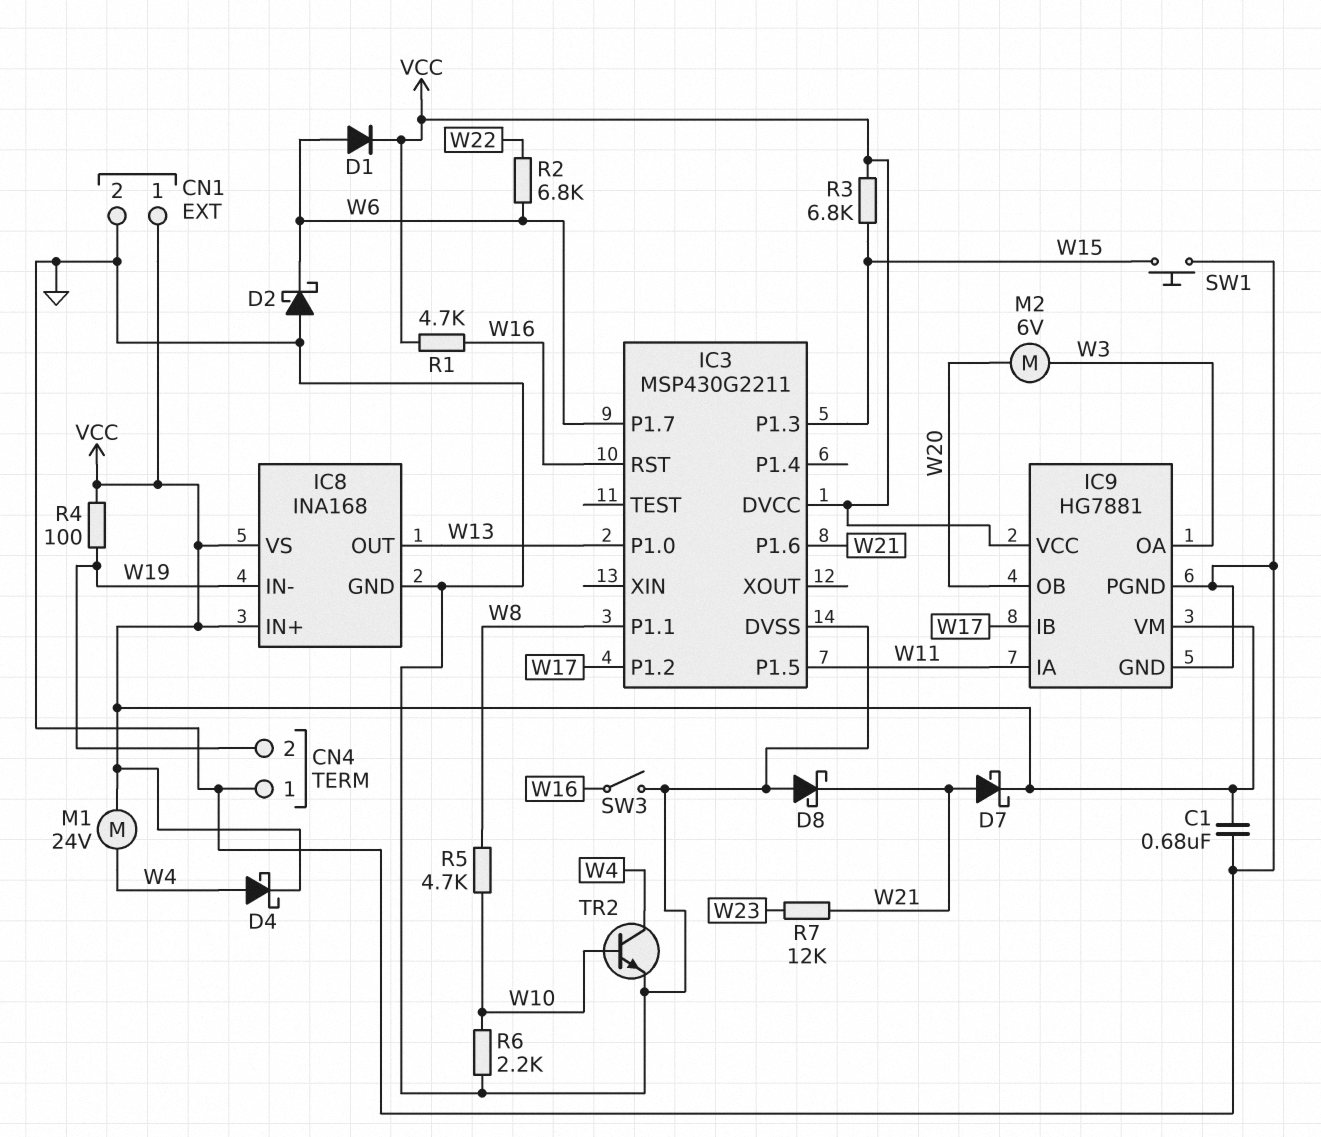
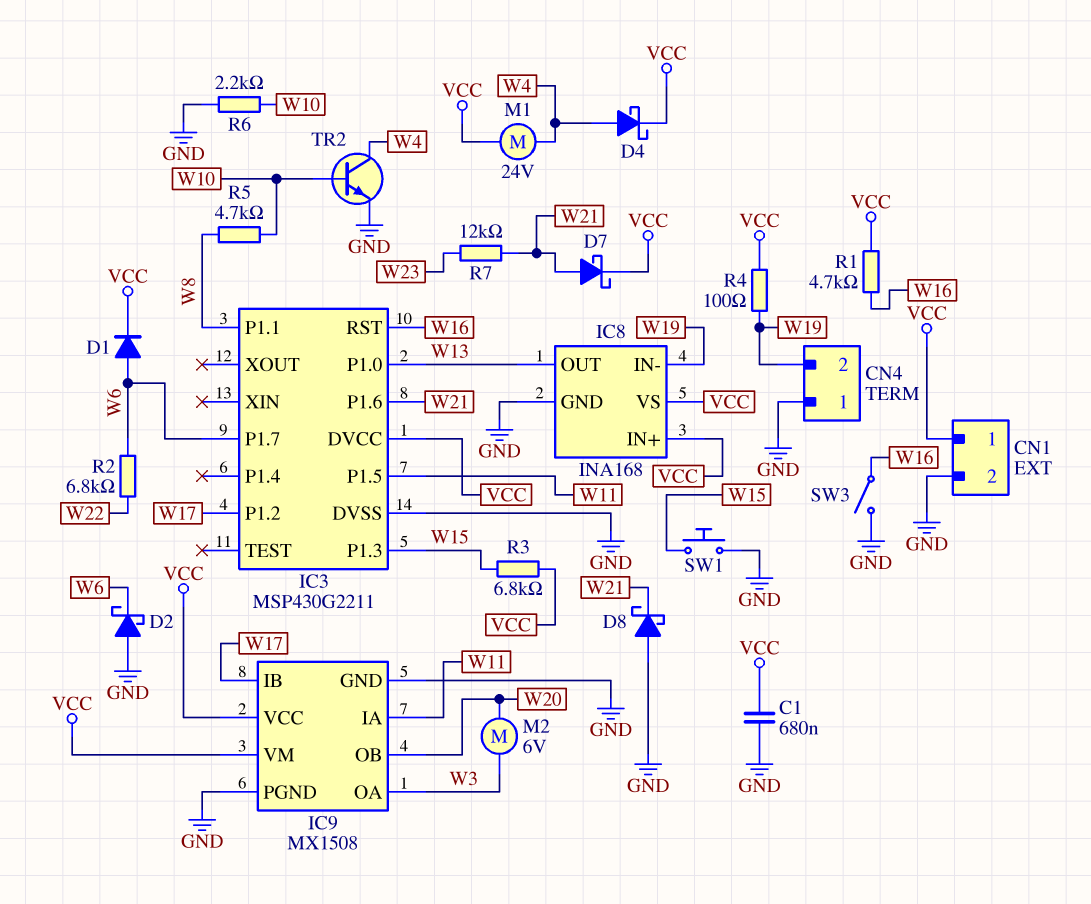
IC9: HG7881 -> MX1508

